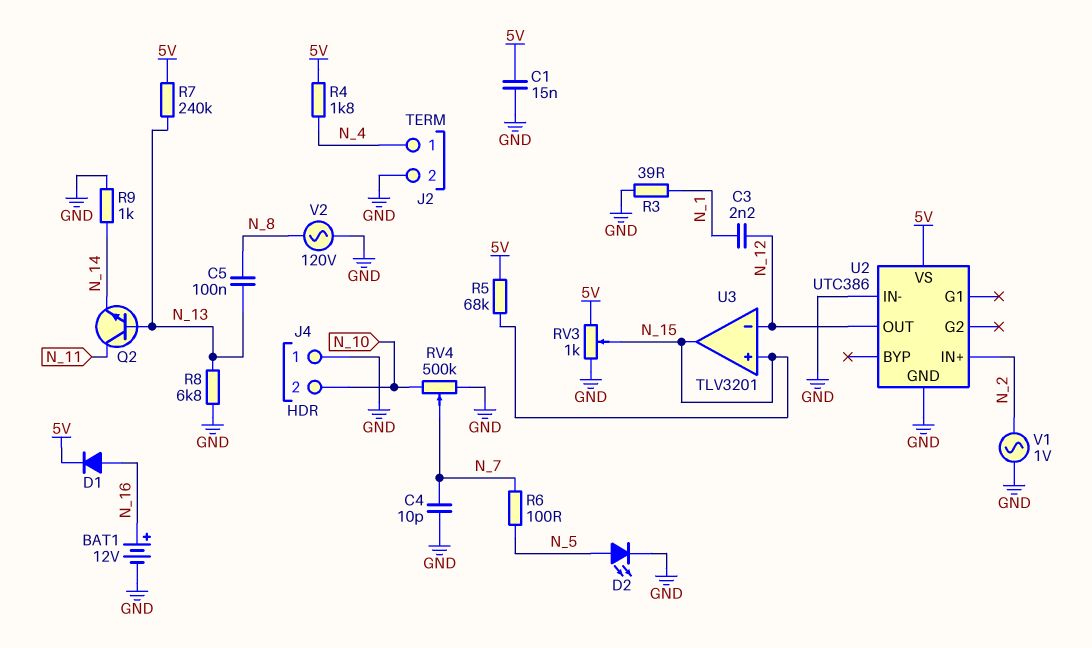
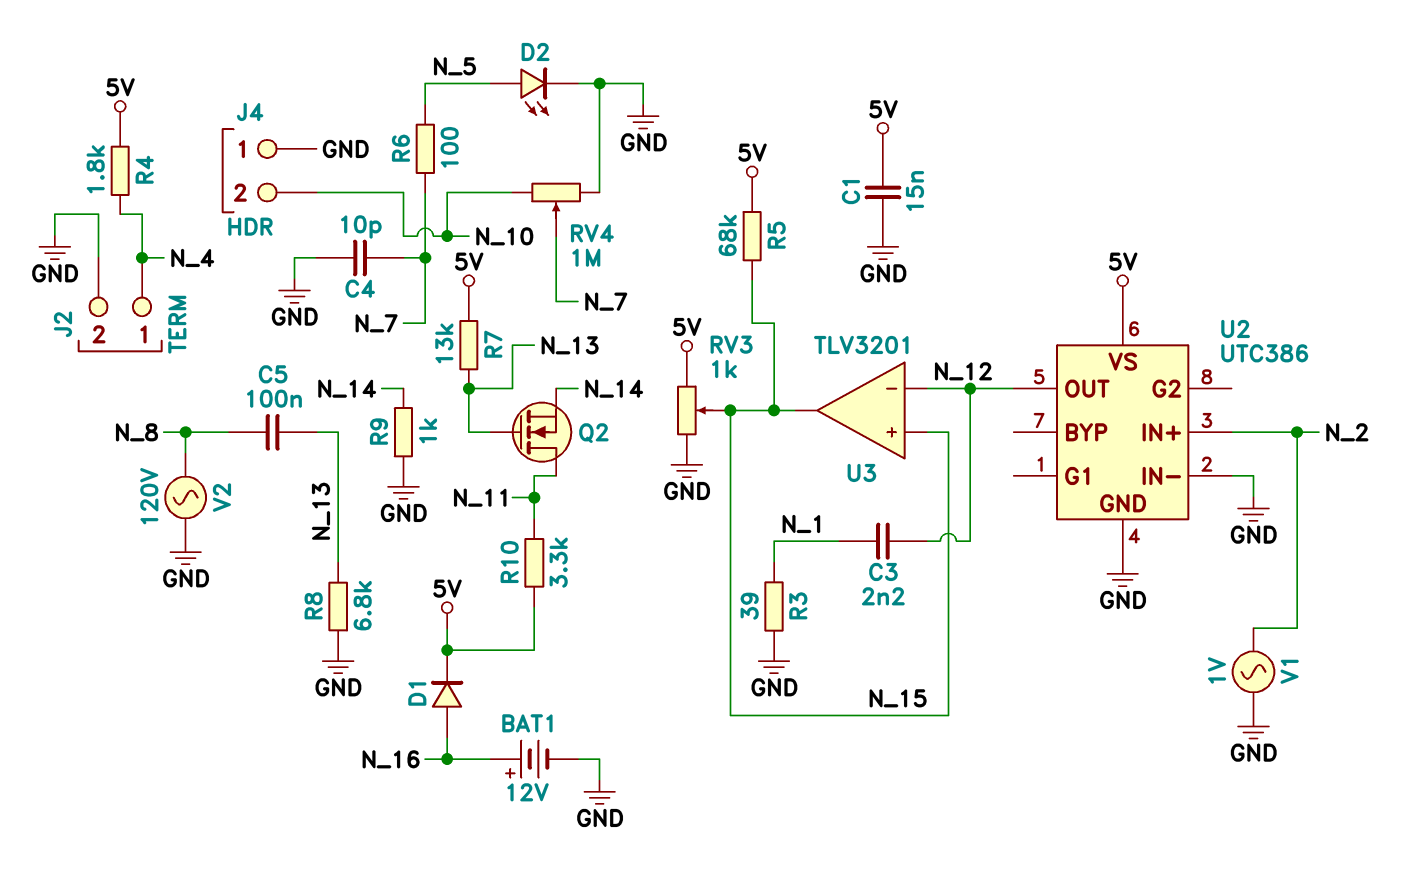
Q2: NPN (B N_13, C N_11, E N_14) -> NMOS (G N_13, D N_11, S N_14)
R7: 240k (5V, N_13) -> 13k (5V, N_13)
R10: none -> 3.3k (5V, N_11)
RV4: 500k (GND, N_10, wiper N_7) -> 1M (GND, N_10, wiper N_7)

